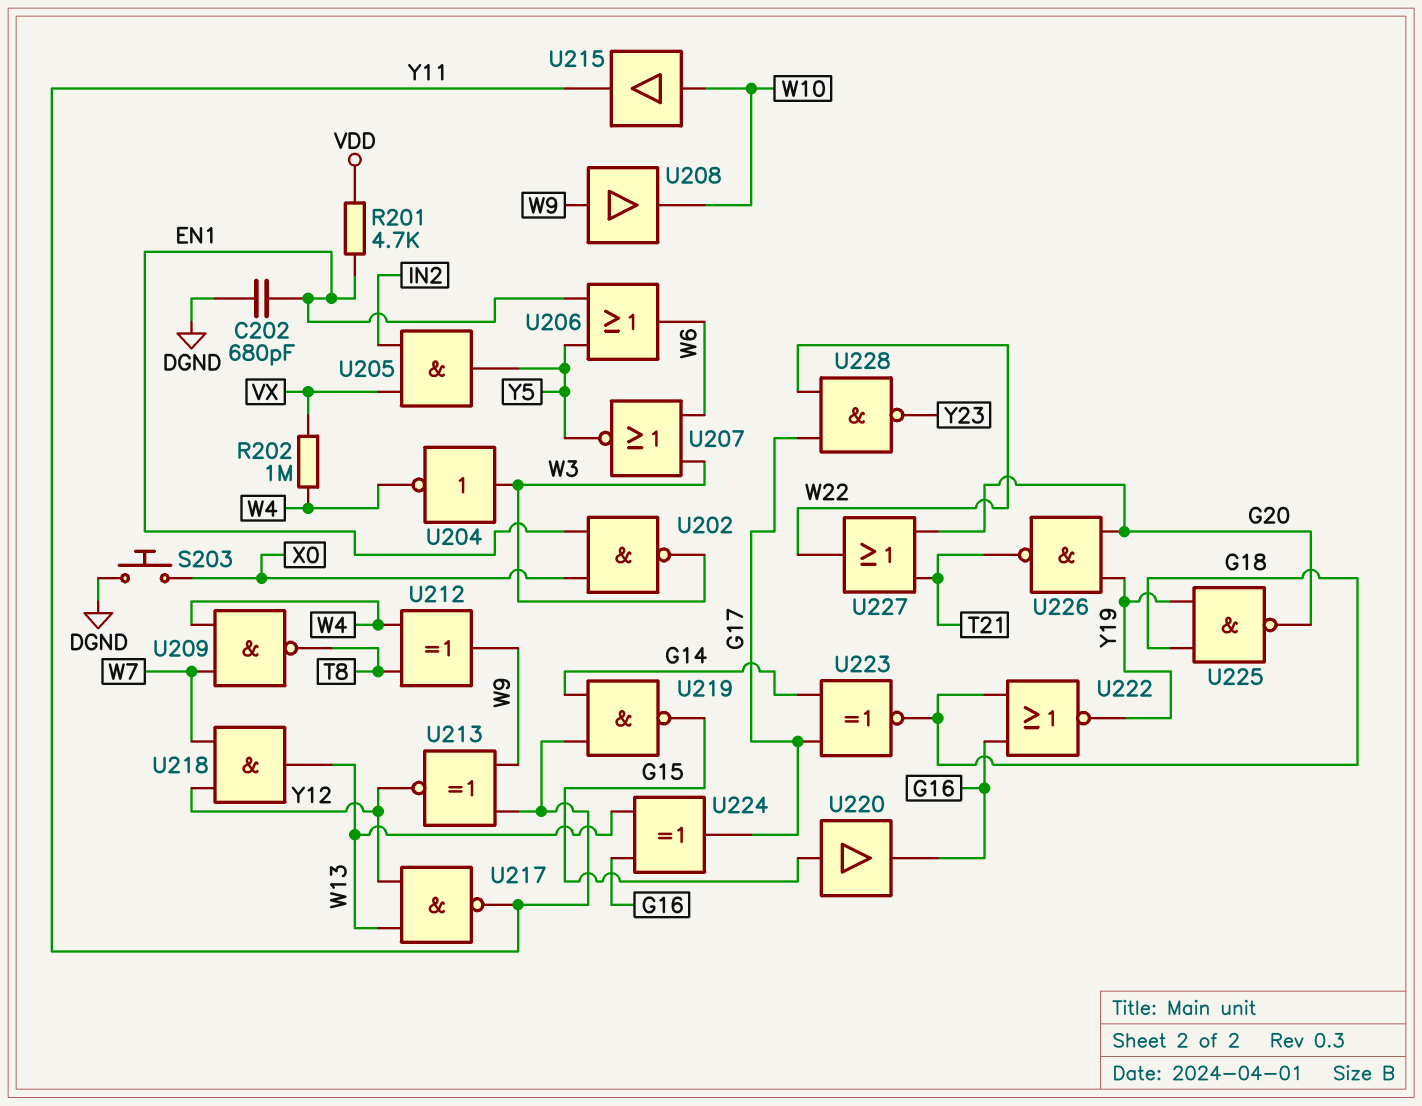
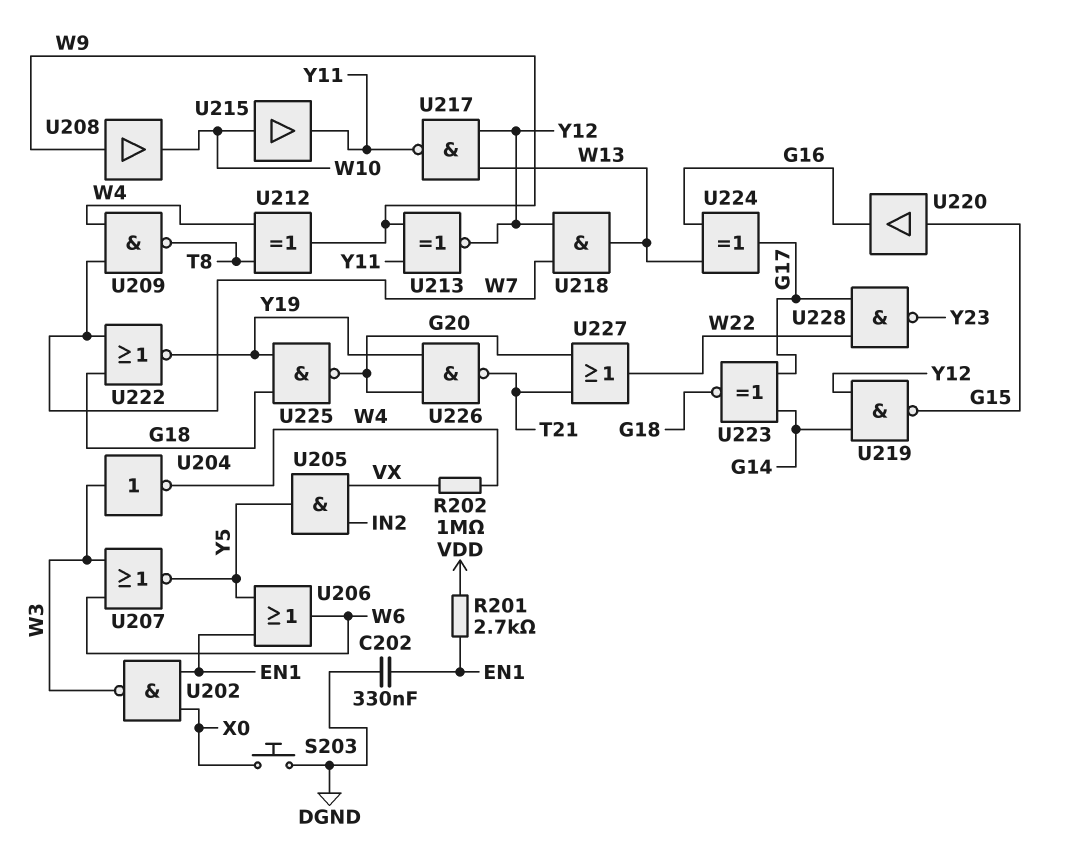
C202: 680pF (DGND, EN1) -> 330nF (DGND, EN1)
R201: 4.7k (EN1, VDD) -> 2.7k (EN1, VDD)
U219: NAND (in G14, in Y11, out G15) -> NAND (in G14, in Y12, out G15)
U222: NOR (in G16, in G18, out Y19) -> NOR (in G18, in W7, out Y19)

